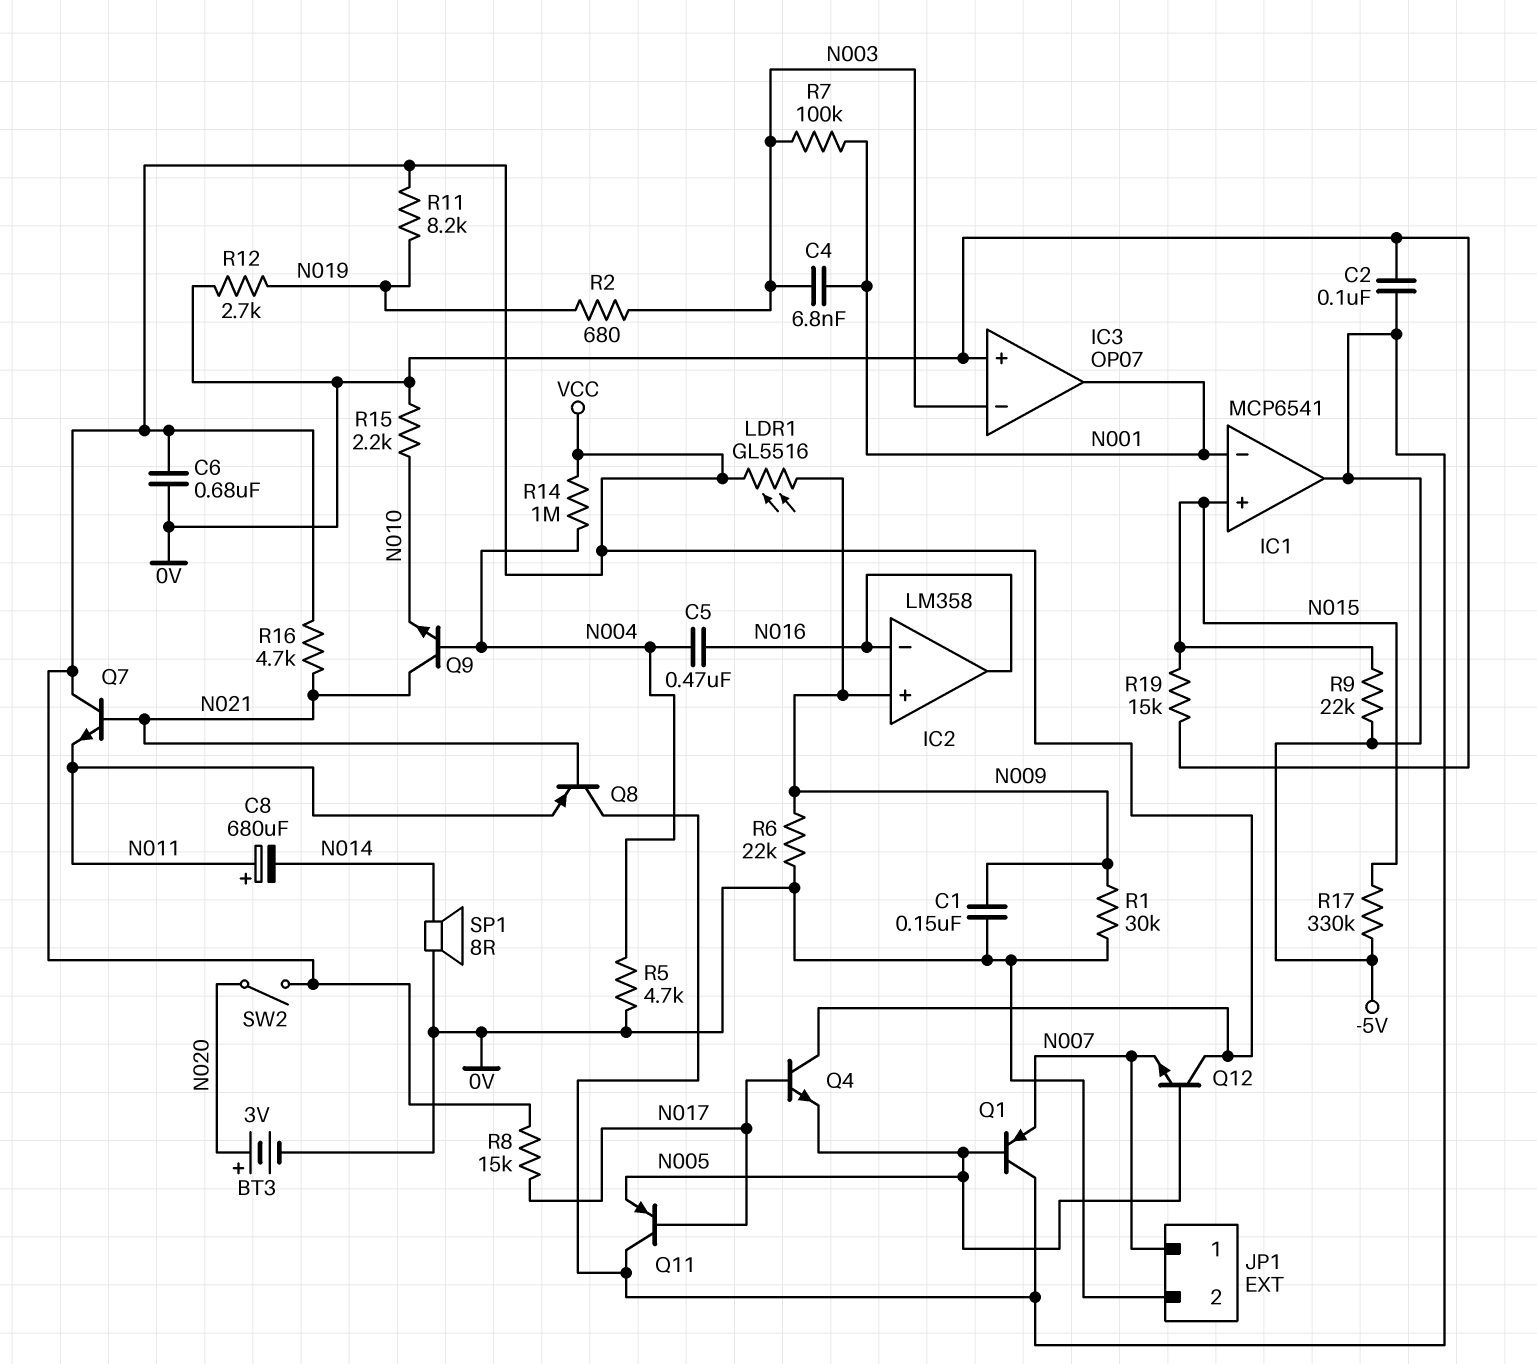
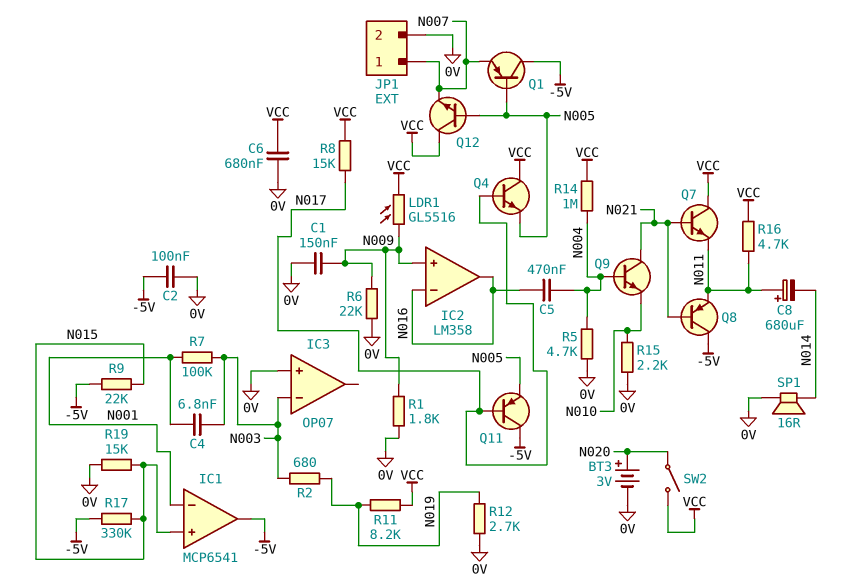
IC3 pin out: N001 -> none
R1: 30k (0V, N009) -> 1.8k (0V, N009)
R16: 4.7k (N021, VCC) -> 4.7k (N011, VCC)
SP1: speaker 8R (0V, N014) -> speaker 16R (0V, N014)

